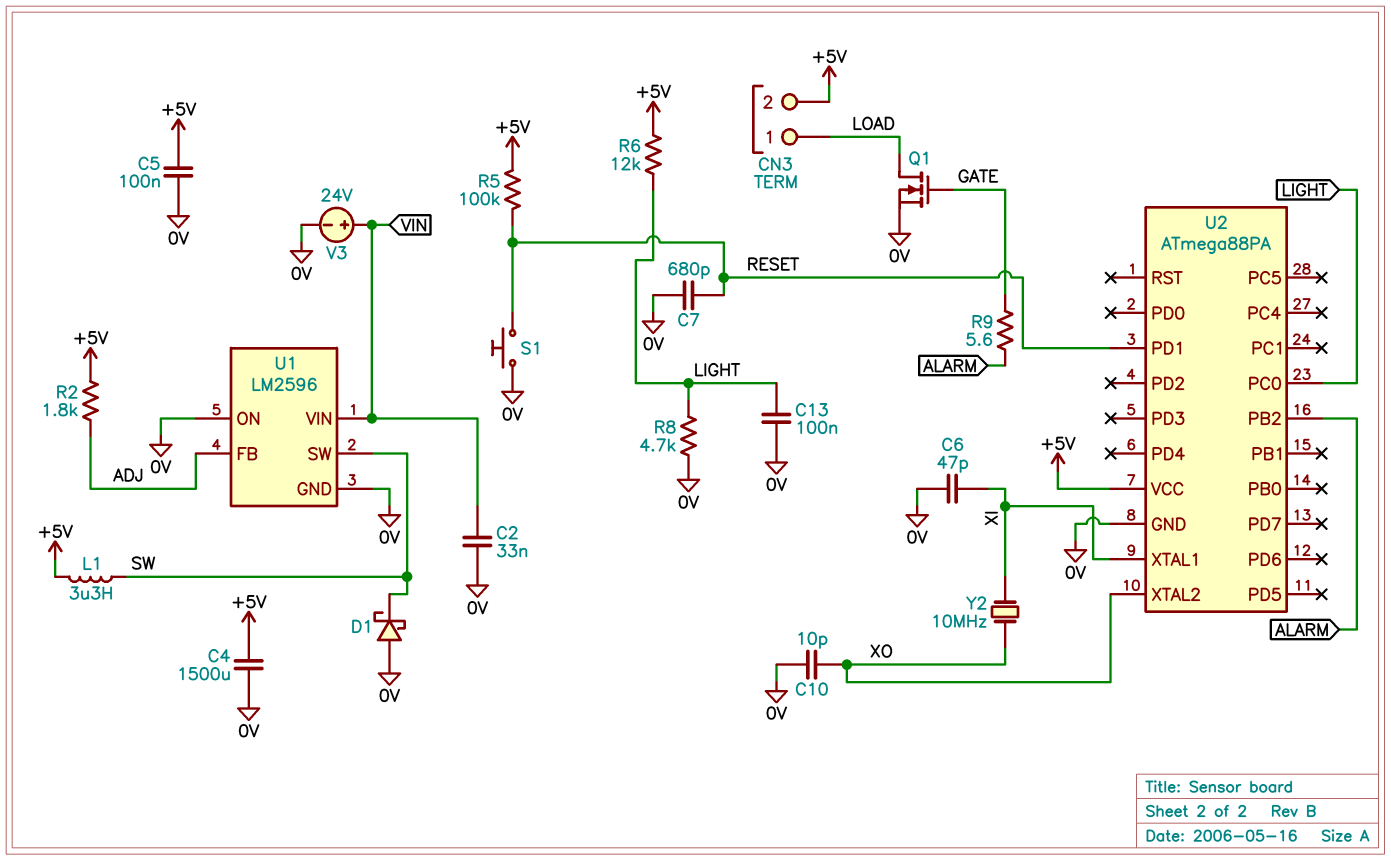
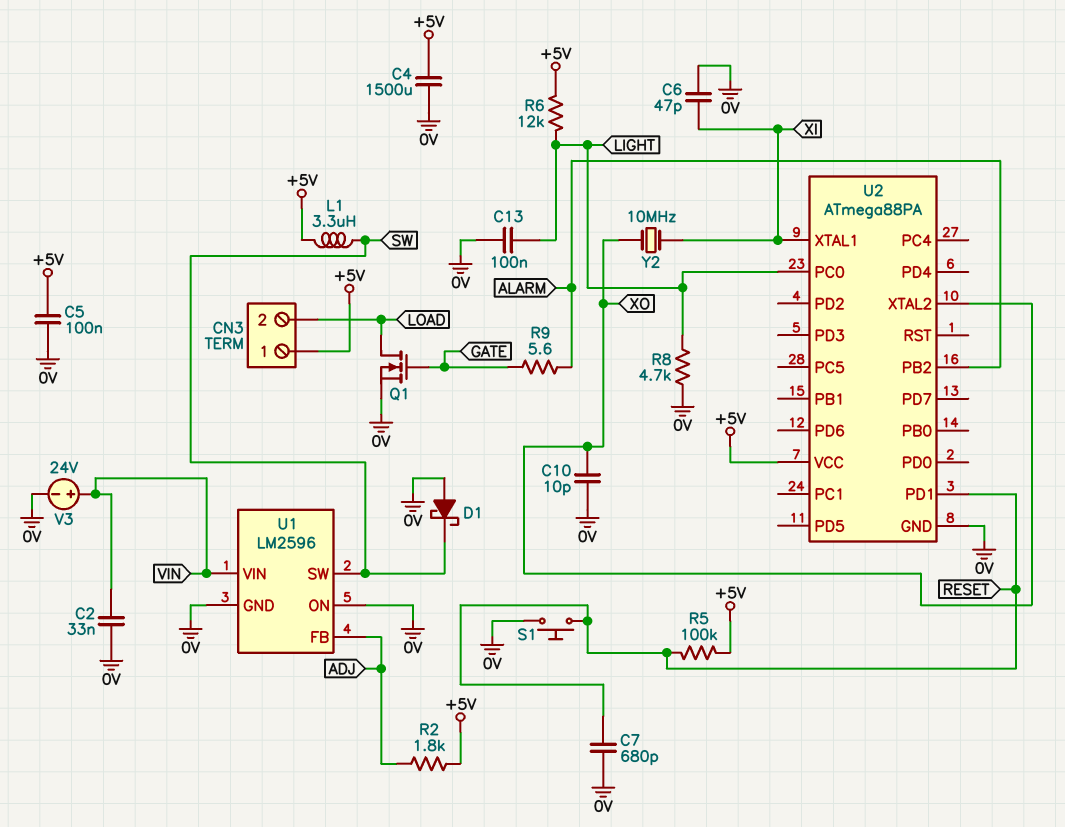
CN3 pin 1: LOAD -> +5V
CN3 pin 2: +5V -> LOAD

